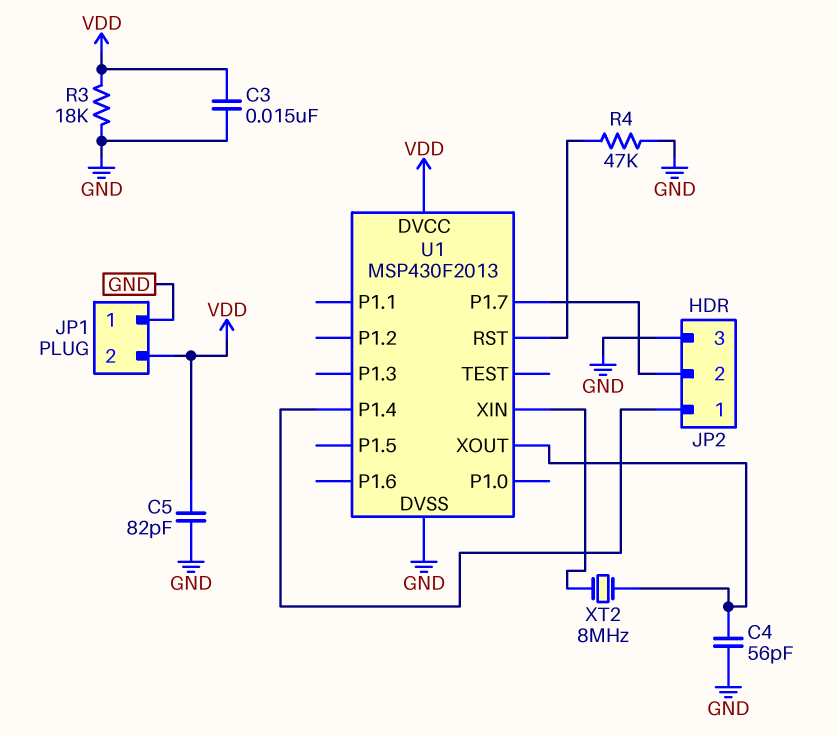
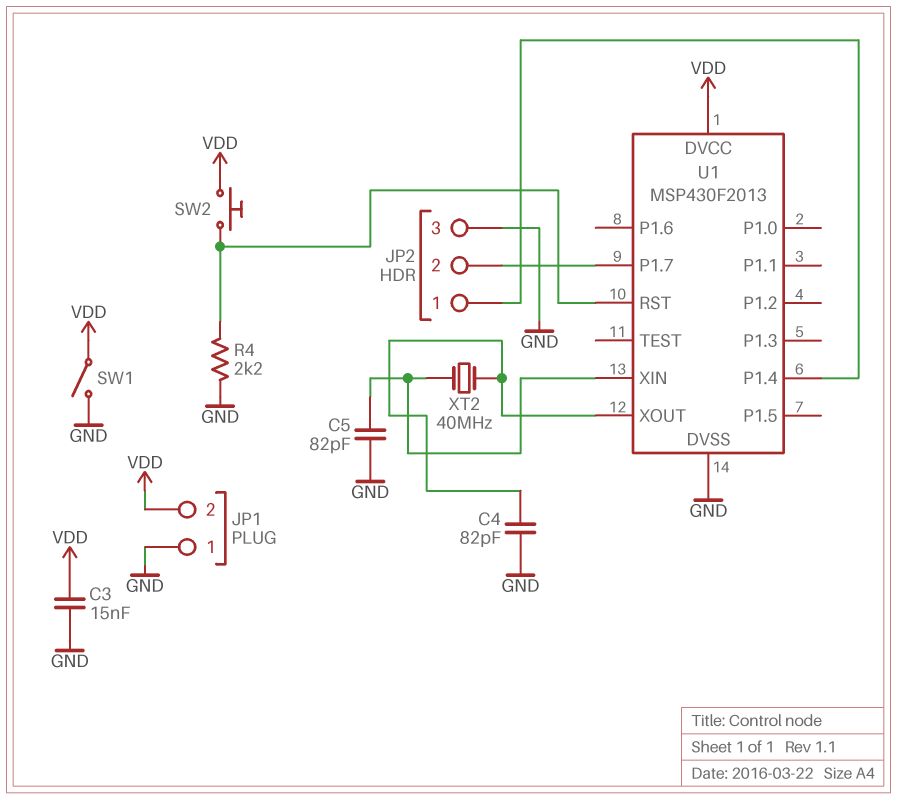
C4: 56pF (GND, U1/XOUT) -> 82pF (GND, U1/XOUT)
C5: 82pF (GND, VDD) -> 82pF (GND, U1/XIN)
R3: 18k (GND, VDD) -> none
R4: 47k (GND, U1/RST) -> 2.2k (GND, U1/RST)
SW1: none -> switch (GND, VDD)
SW2: none -> button (U1/RST, VDD)
XT2: 8MHz (U1/XIN, U1/XOUT) -> 40MHz (U1/XIN, U1/XOUT)

